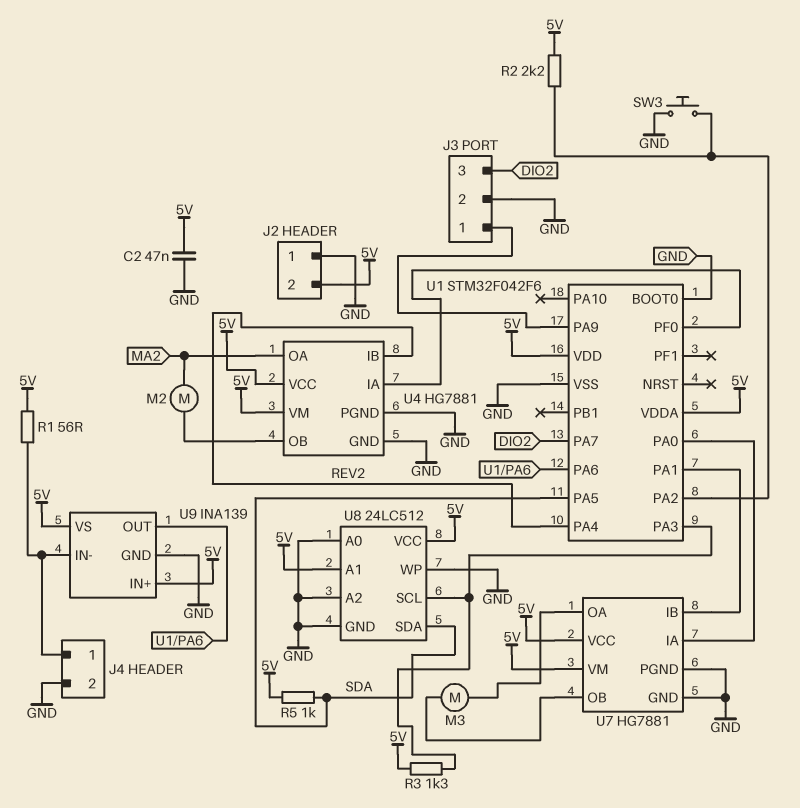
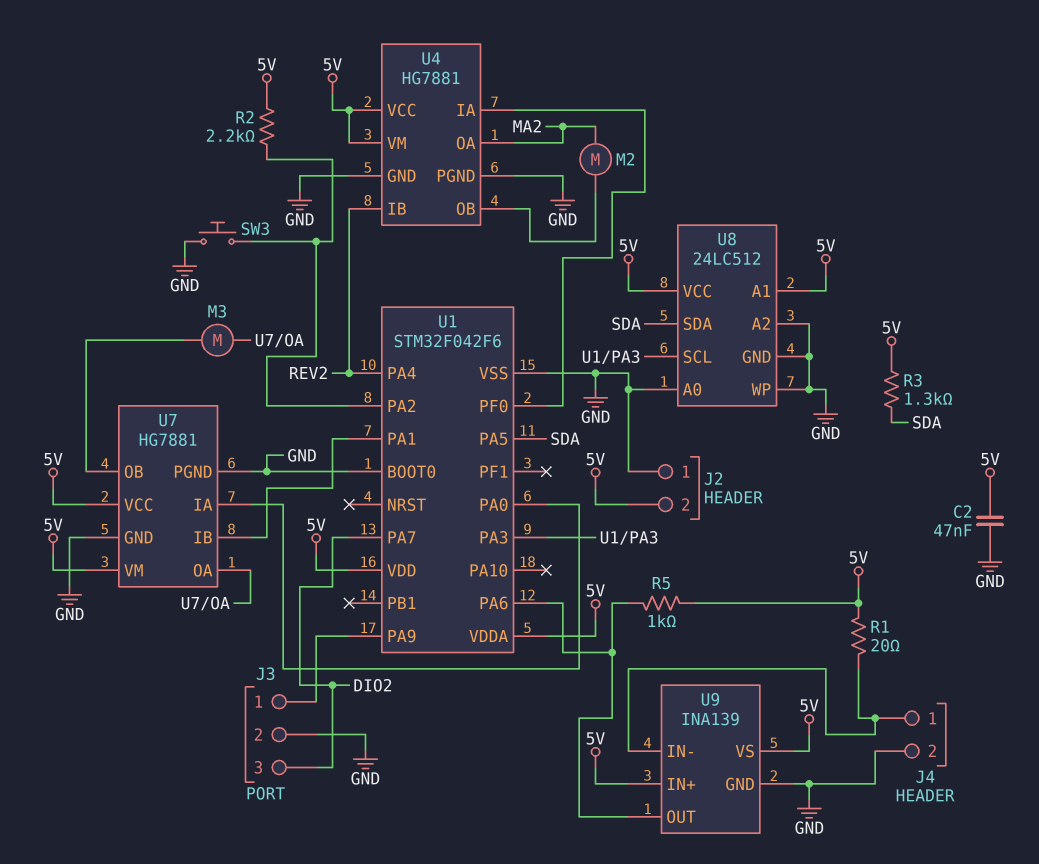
R1: 56 (5V, J4/1) -> 20 (5V, J4/1)
R3: 1.3k (5V, U1/PA3) -> 1.3k (5V, SDA)
R5: 1k (5V, SDA) -> 1k (5V, U1/PA6)

